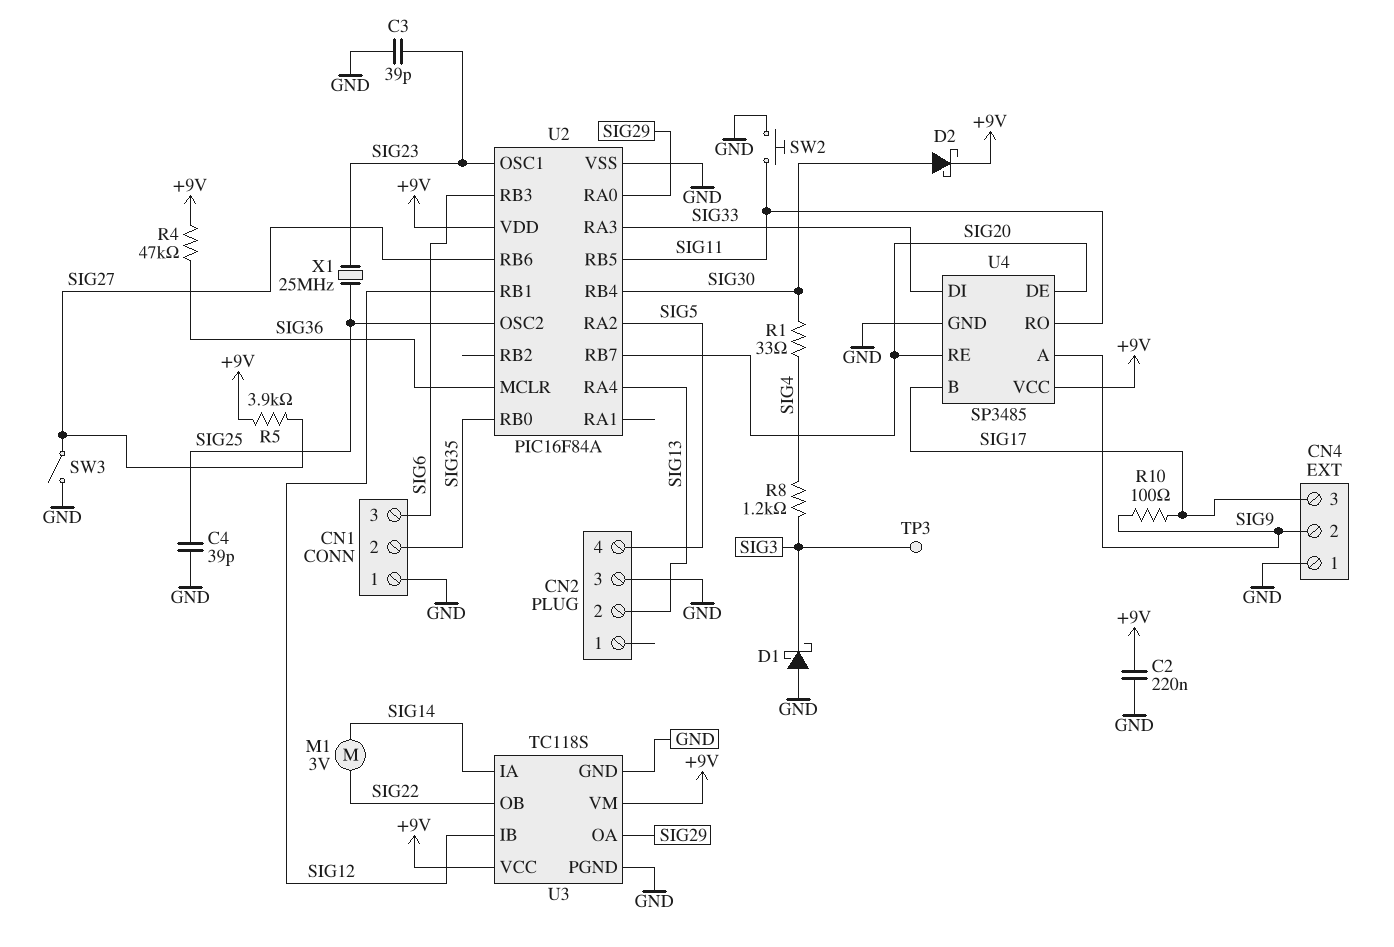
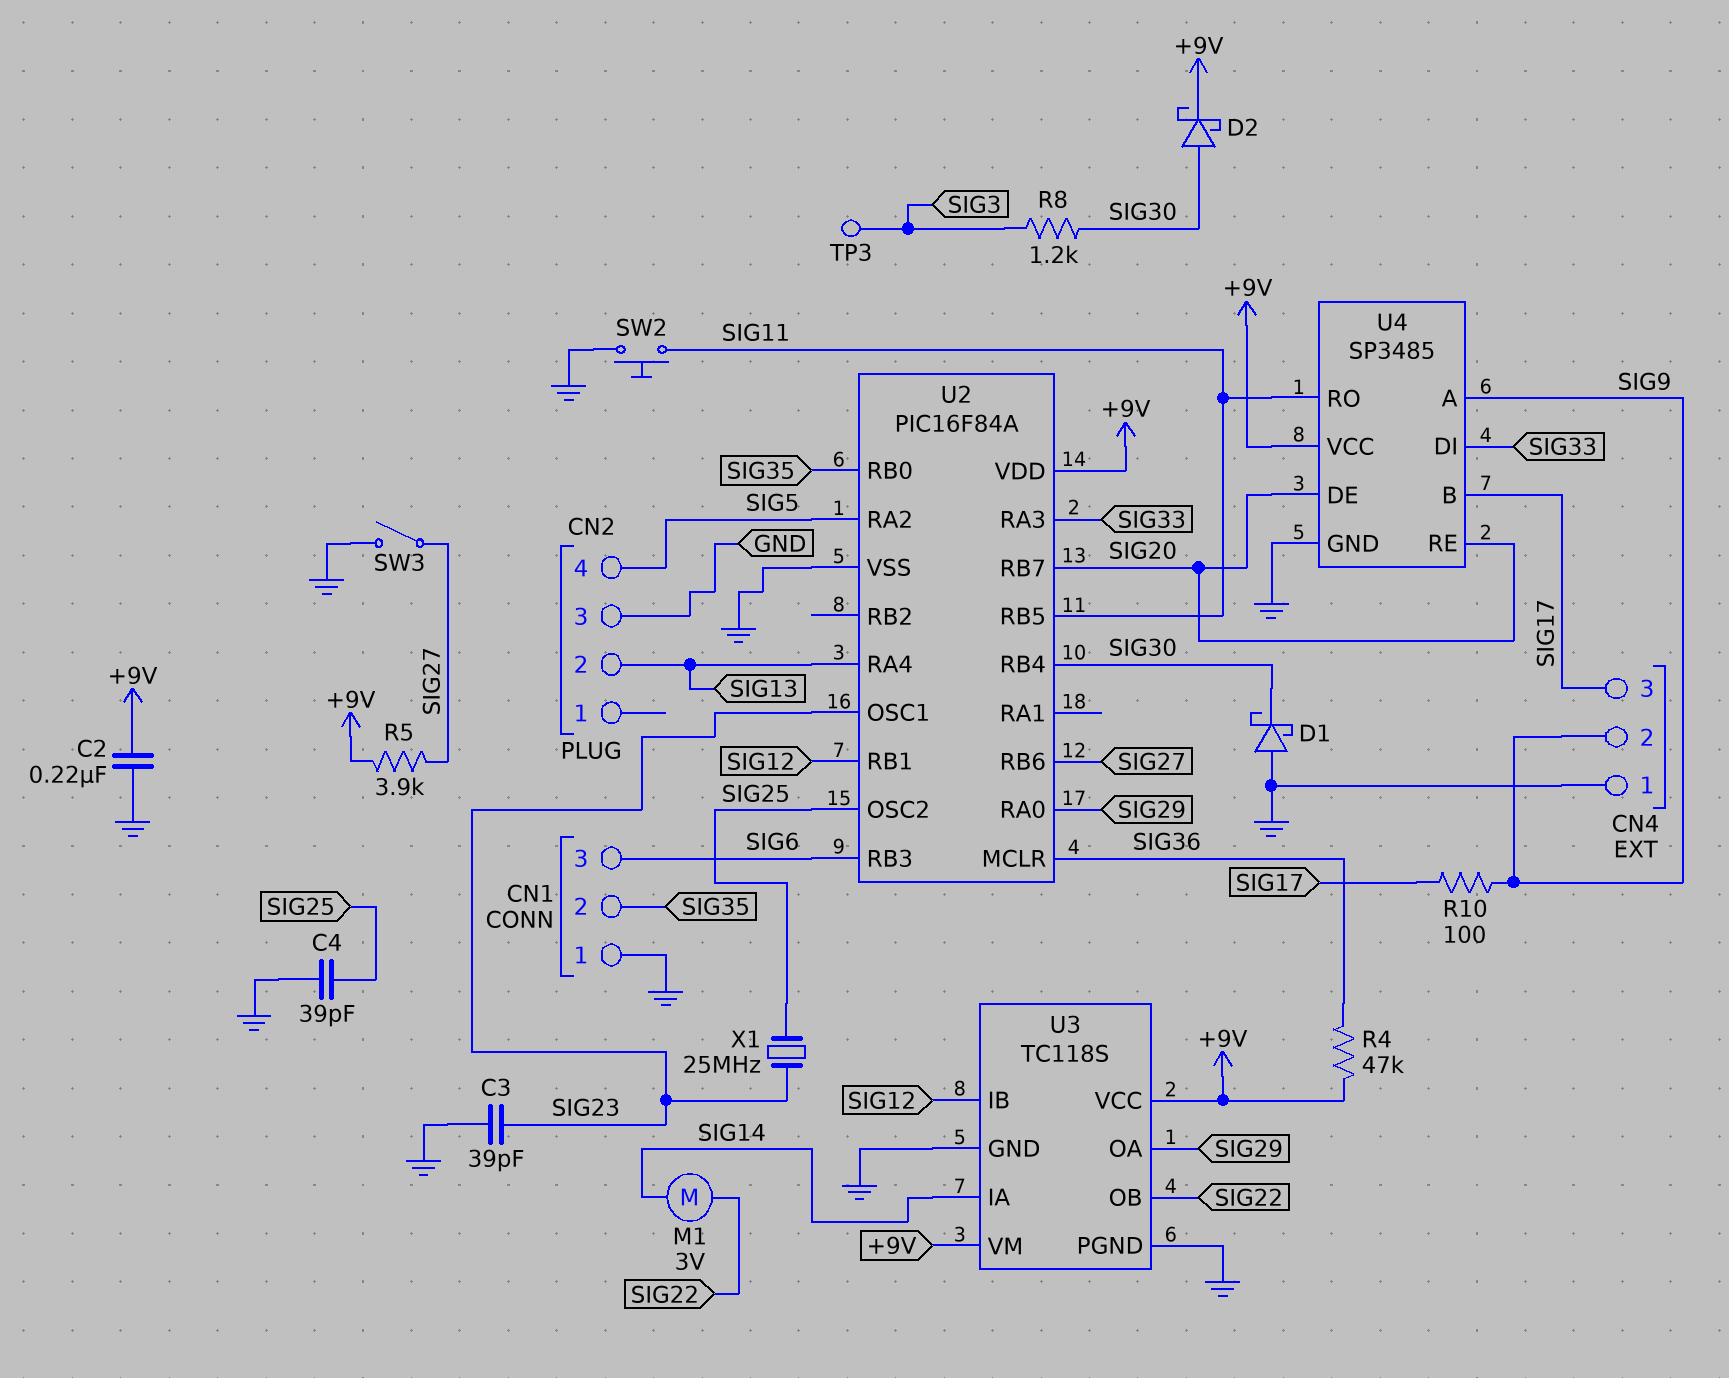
D1: schottky (A GND, K SIG3) -> schottky (A GND, K SIG30)
R1: 33 (SIG4, SIG30) -> none
R8: 1.2k (SIG3, SIG4) -> 1.2k (SIG3, SIG30)

